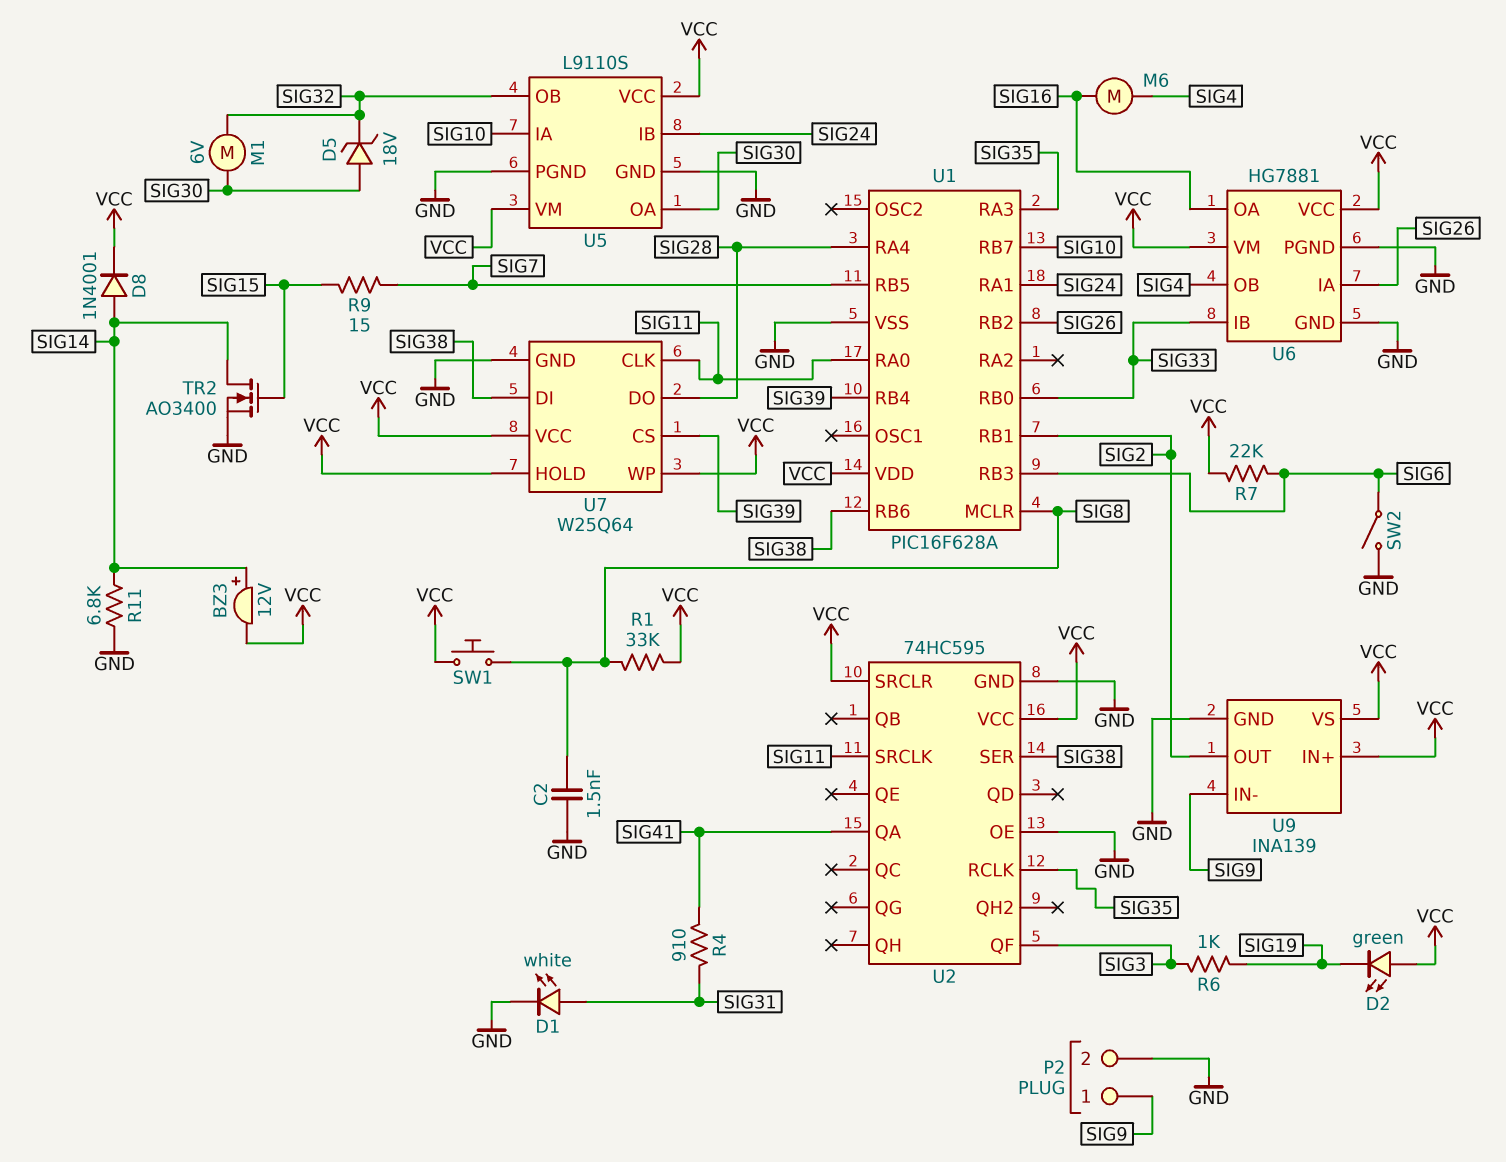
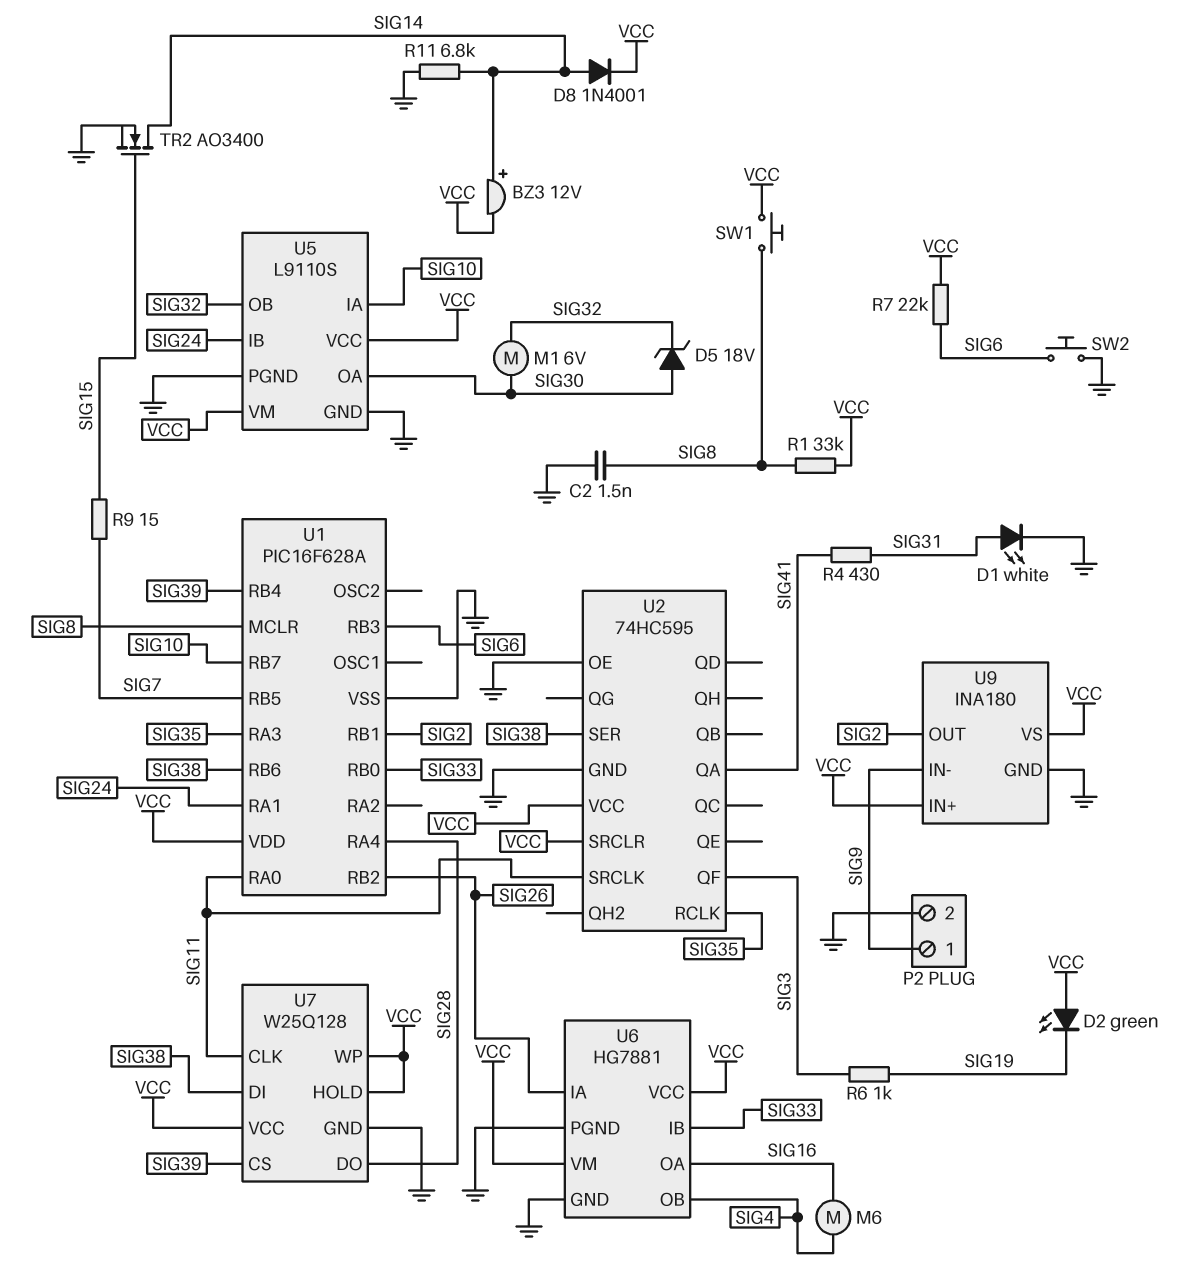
R4: 910 (SIG31, SIG41) -> 430 (SIG31, SIG41)
SW2: switch (GND, SIG6) -> button (GND, SIG6)
U7: W25Q64 -> W25Q128
U9: INA139 -> INA180

